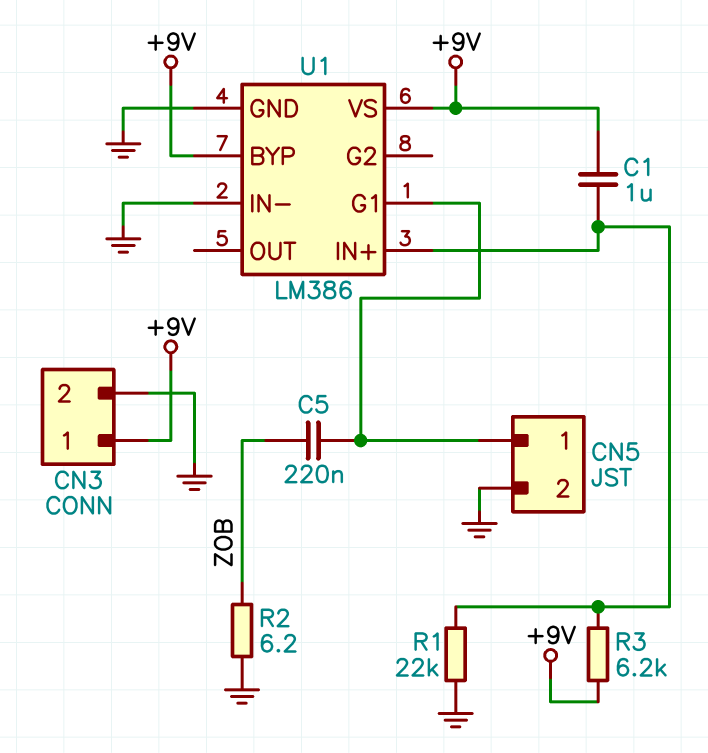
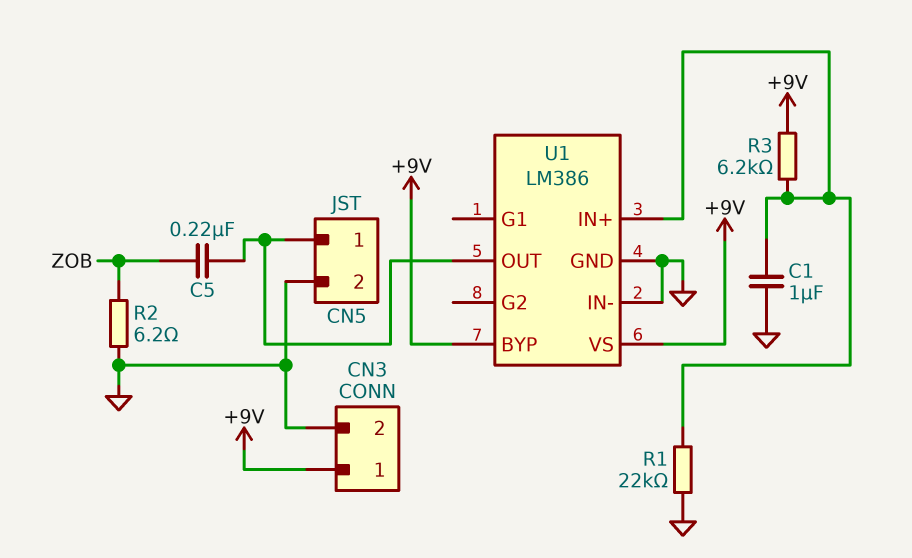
C1: 1uF (+9V, U1/IN+) -> 1uF (GND, U1/IN+)
U1 pin G1: CN5/1 -> none
U1 pin OUT: none -> CN5/1

